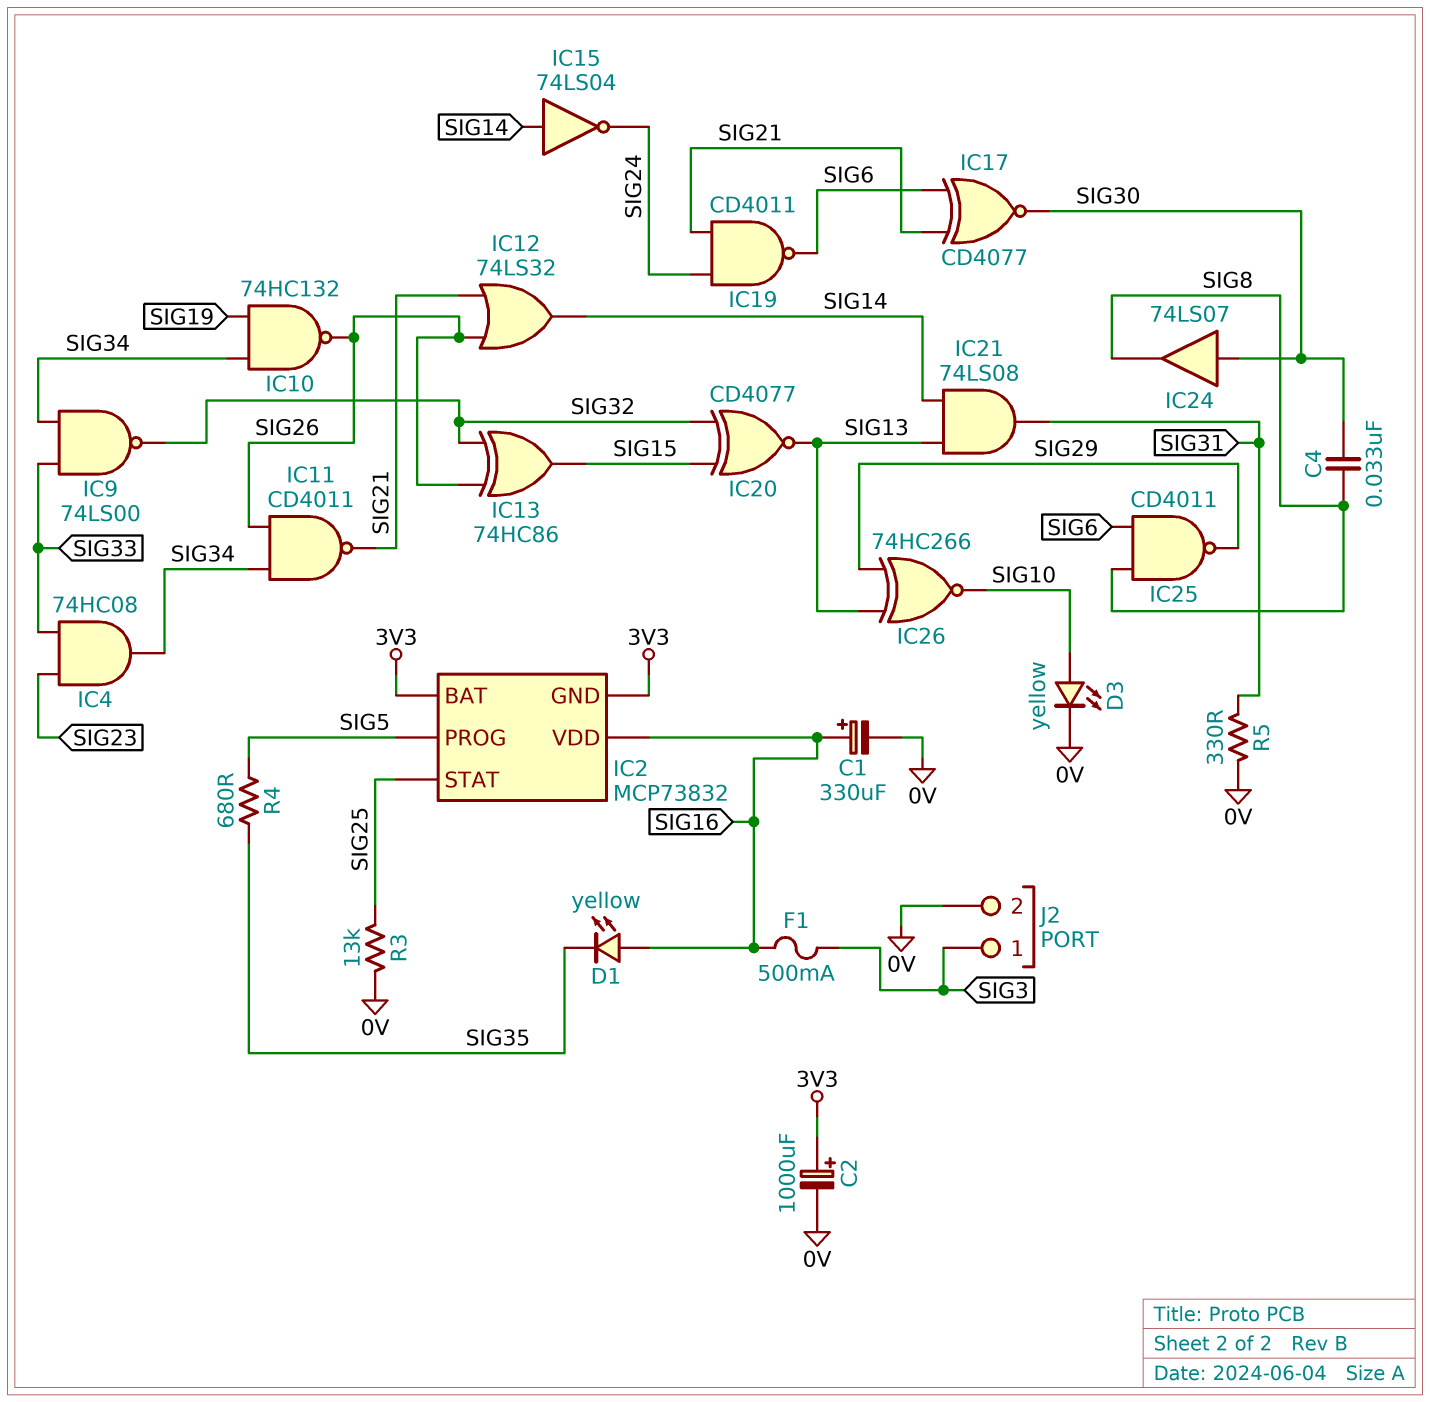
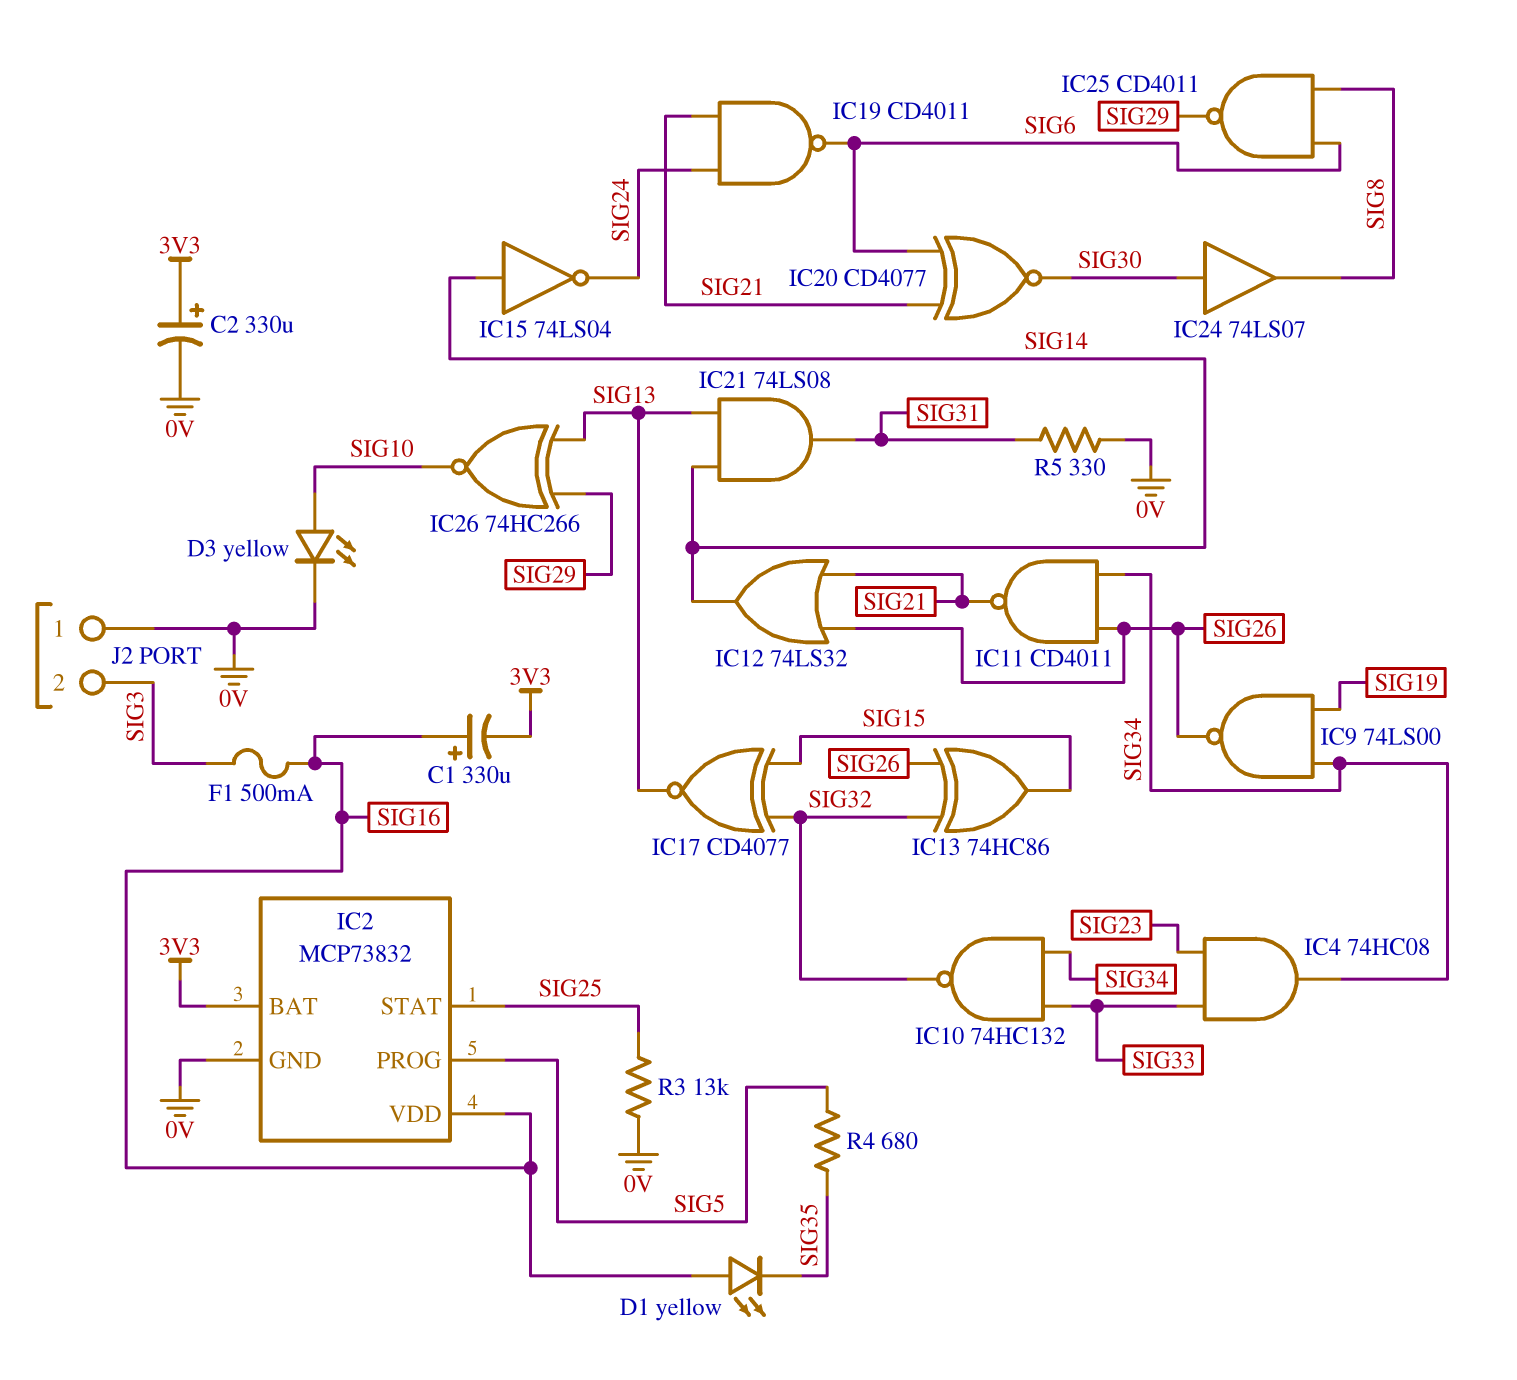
C1: 330uF (plus SIG16, minus 0V) -> 330uF (plus SIG16, minus 3V3)
C2: 1000uF (plus 3V3, minus 0V) -> 330uF (plus 3V3, minus 0V)
C4: 33nF (SIG8, SIG30) -> none
IC2 pin GND: 3V3 -> 0V
IC9: NAND 74LS00 (in SIG33, in SIG34, out SIG32) -> NAND 74LS00 (in SIG19, in SIG34, out SIG26)
IC10: NAND 74HC132 (in SIG19, in SIG34, out SIG26) -> NAND 74HC132 (in SIG33, in SIG34, out SIG32)
IC17: XNOR CD4077 (in SIG6, in SIG21, out SIG30) -> XNOR CD4077 (in SIG15, in SIG32, out SIG13)
IC20: XNOR CD4077 (in SIG15, in SIG32, out SIG13) -> XNOR CD4077 (in SIG6, in SIG21, out SIG30)
J2 pin 1: SIG3 -> 0V
J2 pin 2: 0V -> SIG3

